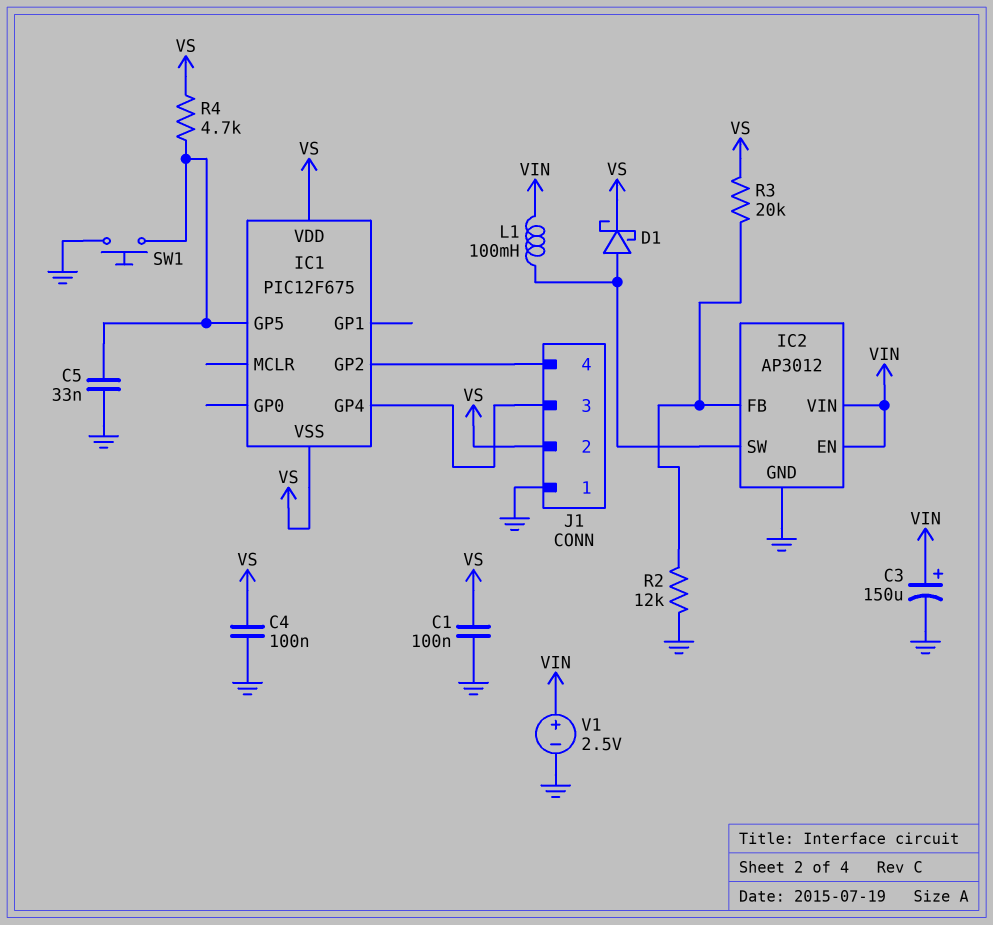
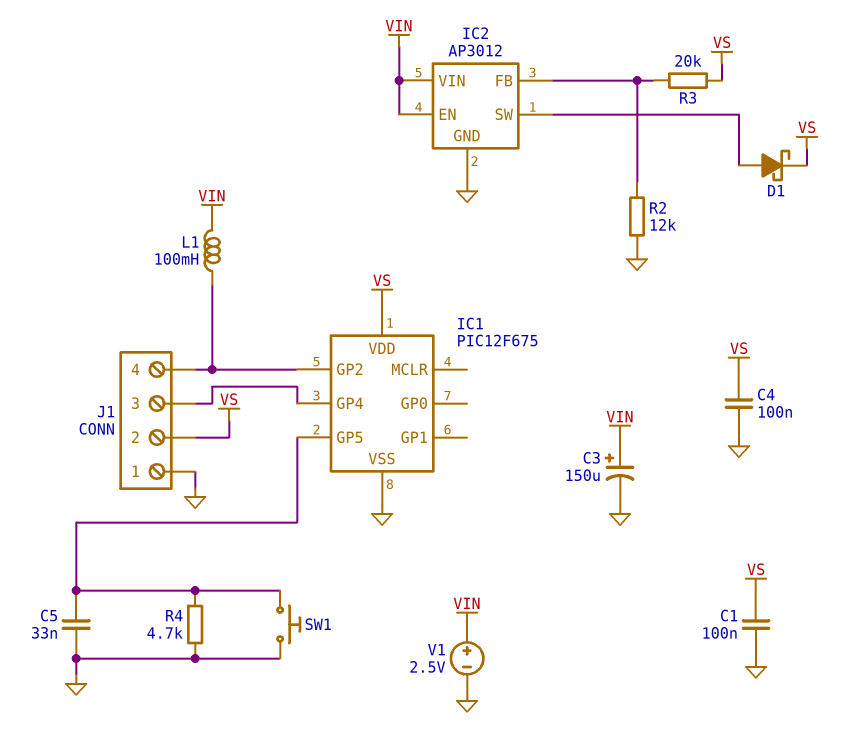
IC1 pin VSS: VS -> GND
L1: 100mH (IC2/SW, VIN) -> 100mH (IC1/GP2, VIN)
R4: 4.7k (IC1/GP5, VS) -> 4.7k (GND, IC1/GP5)

